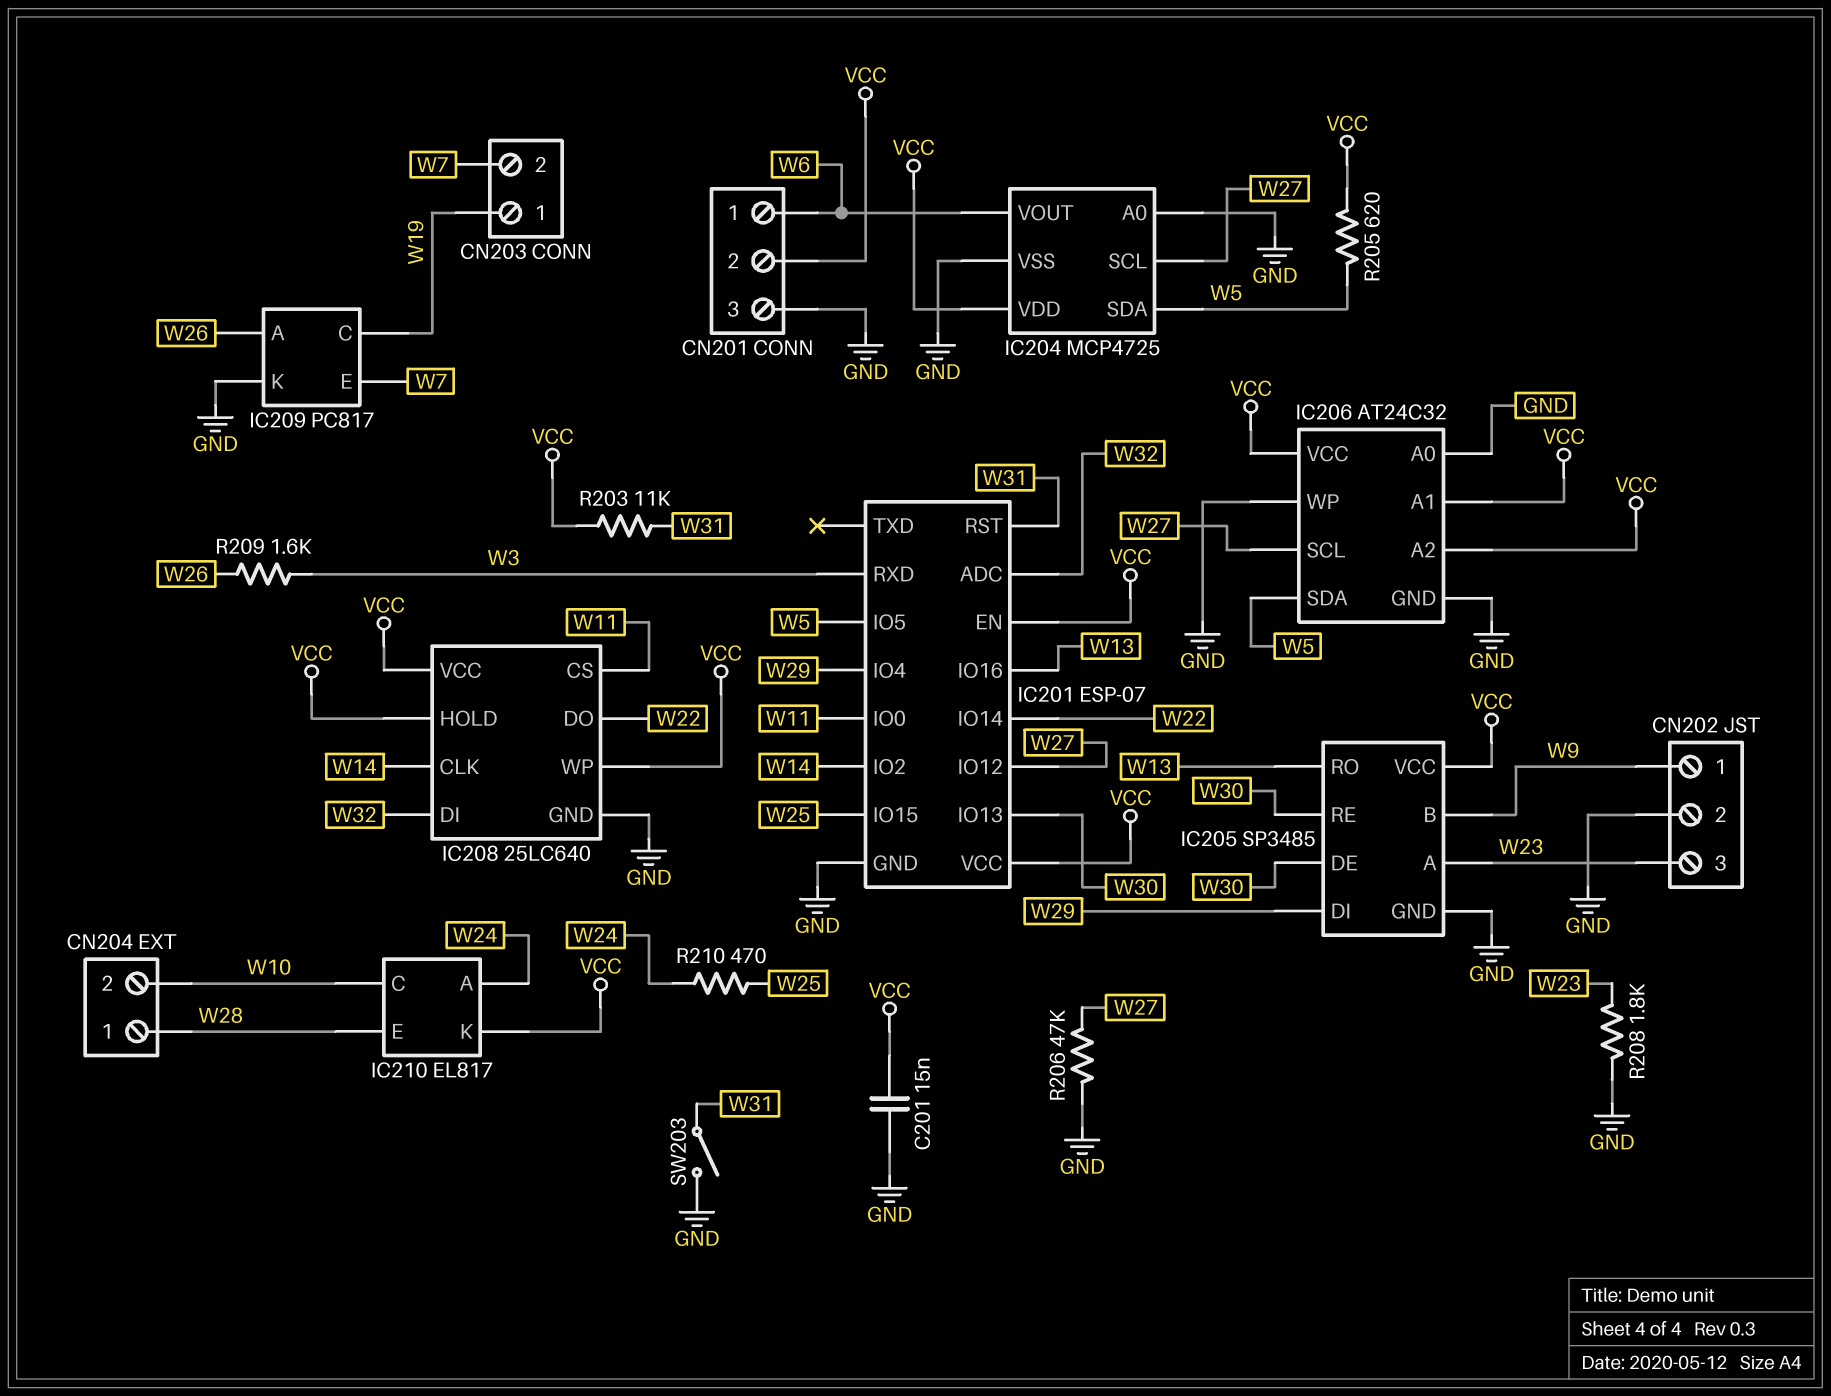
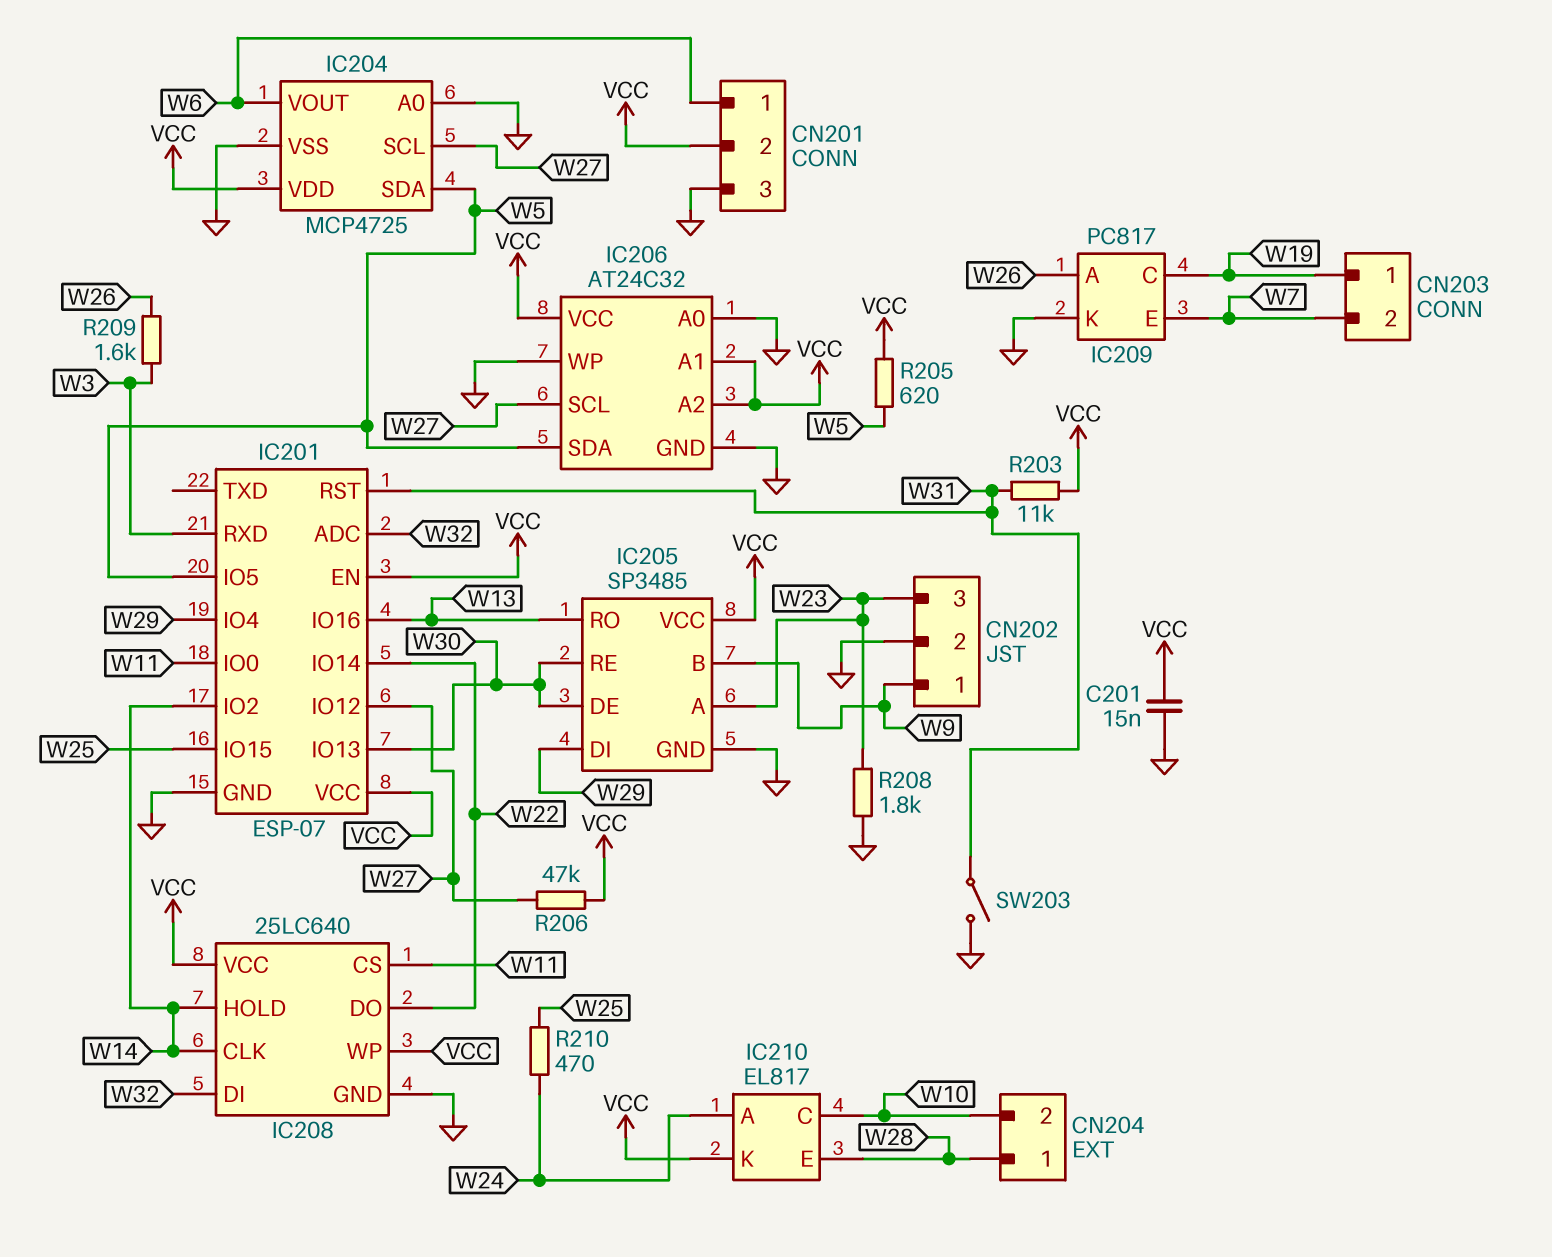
IC208 pin HOLD: VCC -> W14
R206: 47k (GND, W27) -> 47k (VCC, W27)

